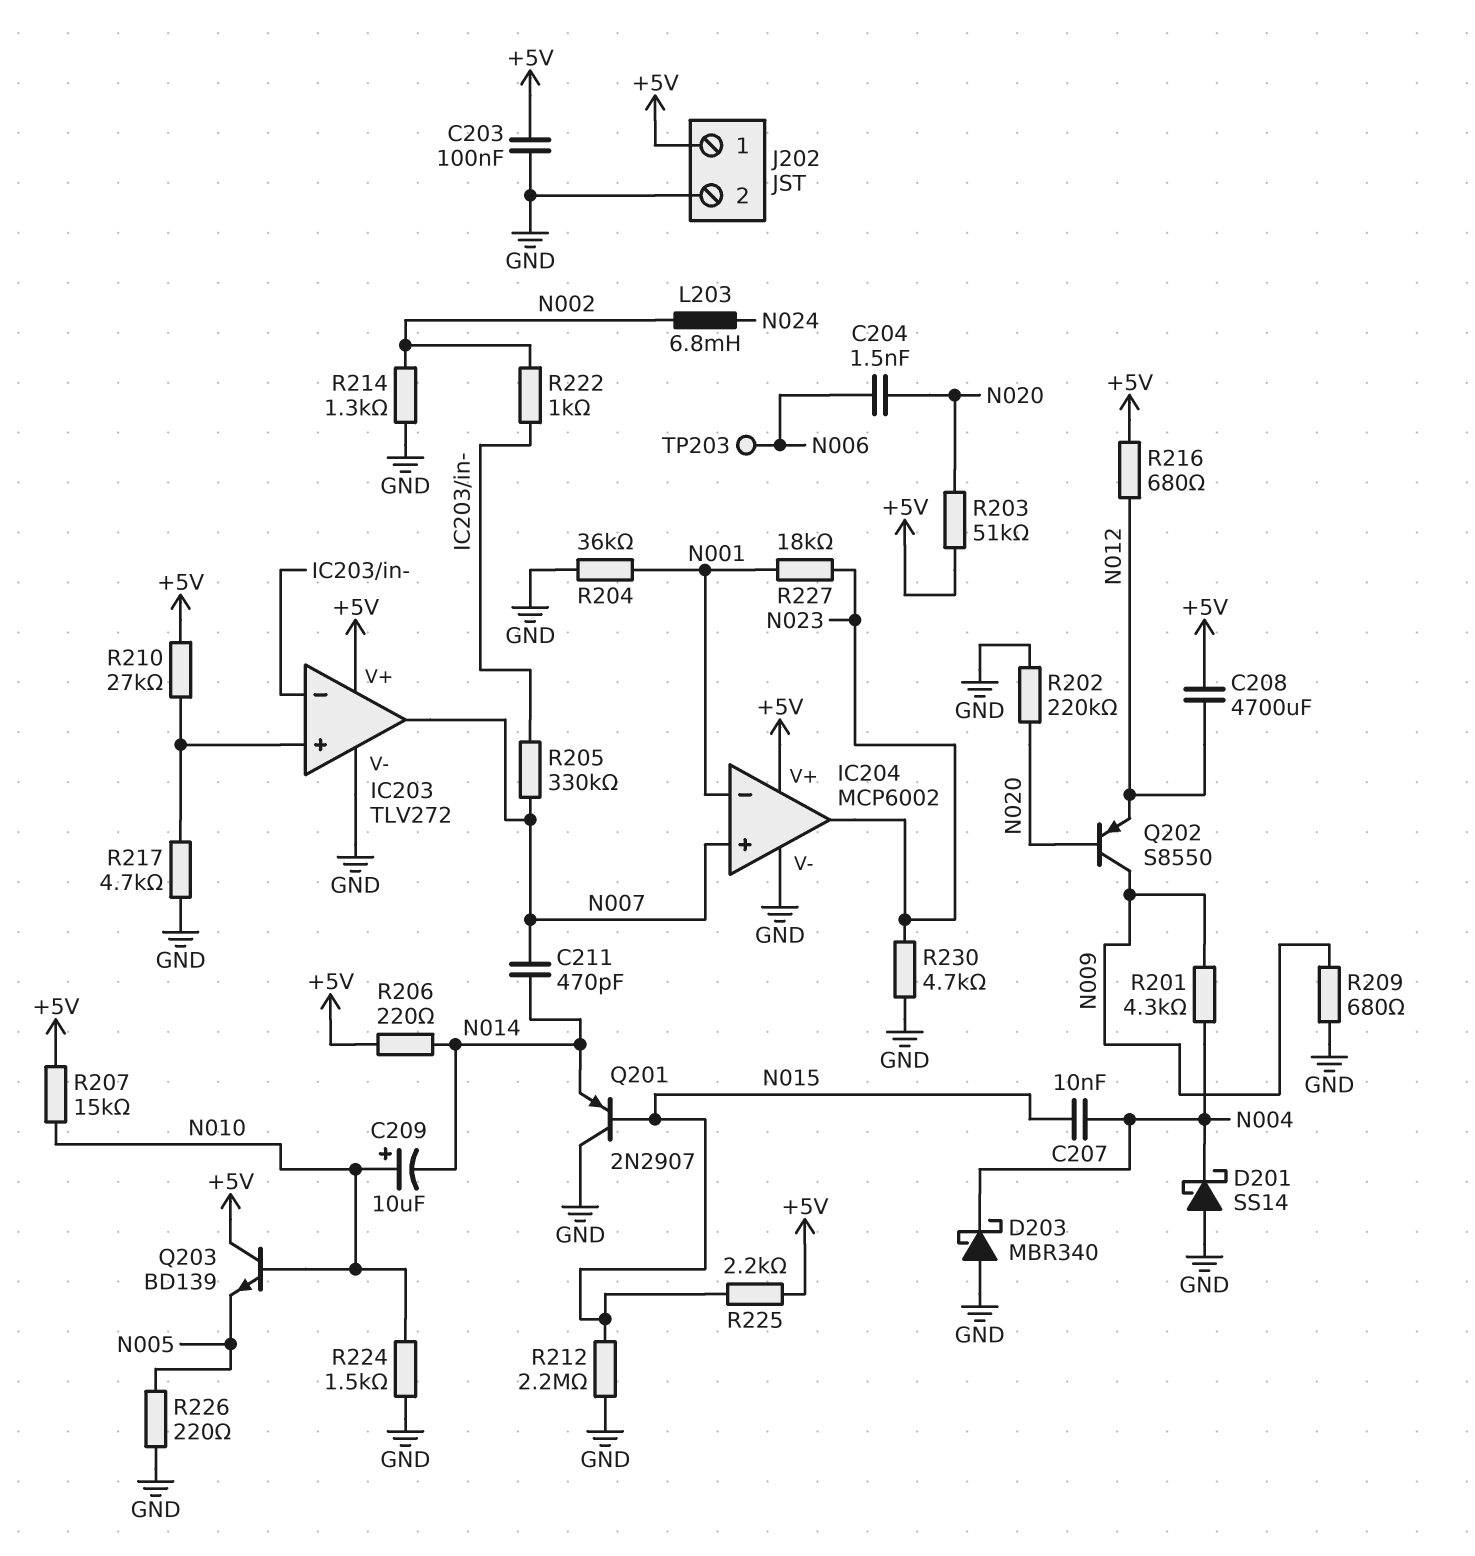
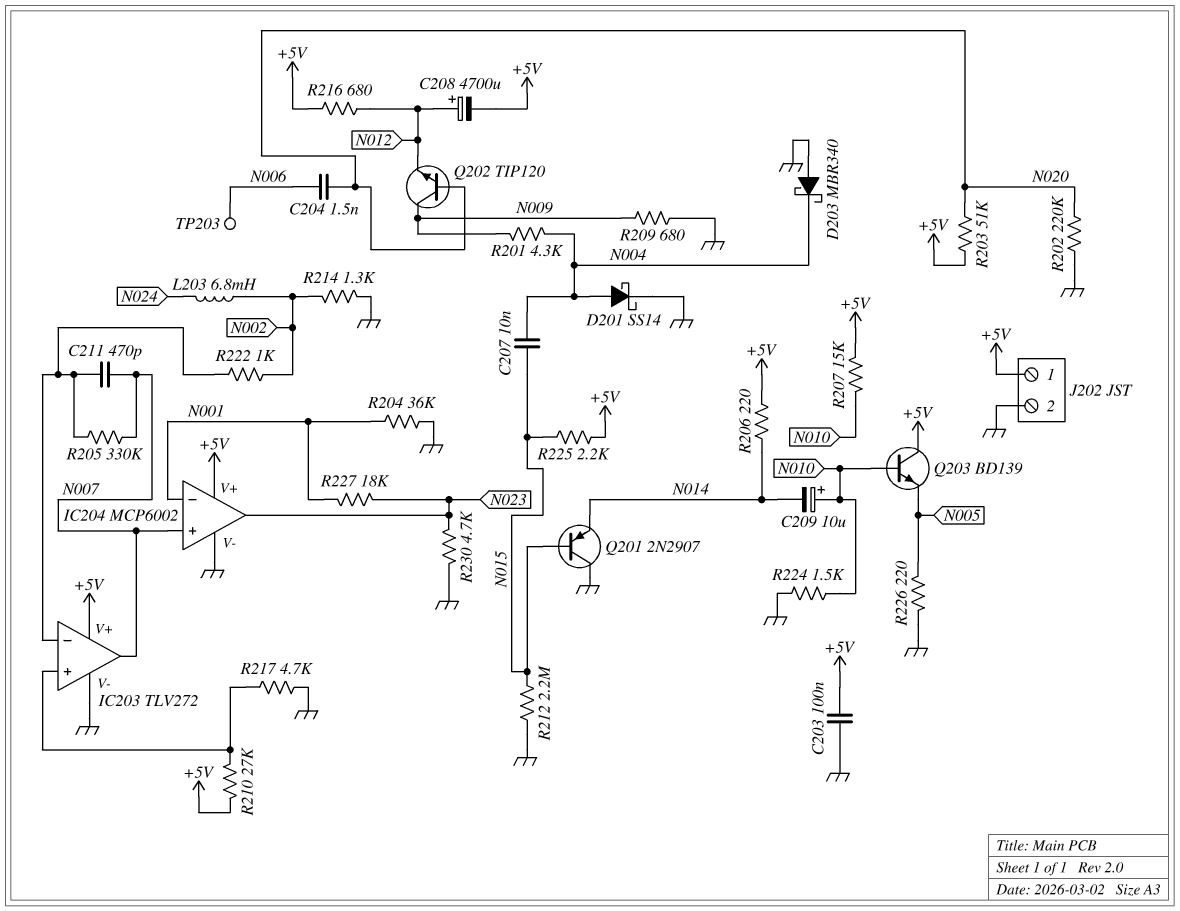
C208: 4700uF (+5V, N012) -> 4700uF (plus N012, minus +5V)
C211: 470pF (N007, N014) -> 470pF (IC203/in-, N007)
D201: schottky SS14 (A GND, K N004) -> schottky SS14 (A N004, K GND)
Q202: PNP S8550 (B N020, C N009, E N012) -> NPN TIP120 (B N020, C N009, E N012)

